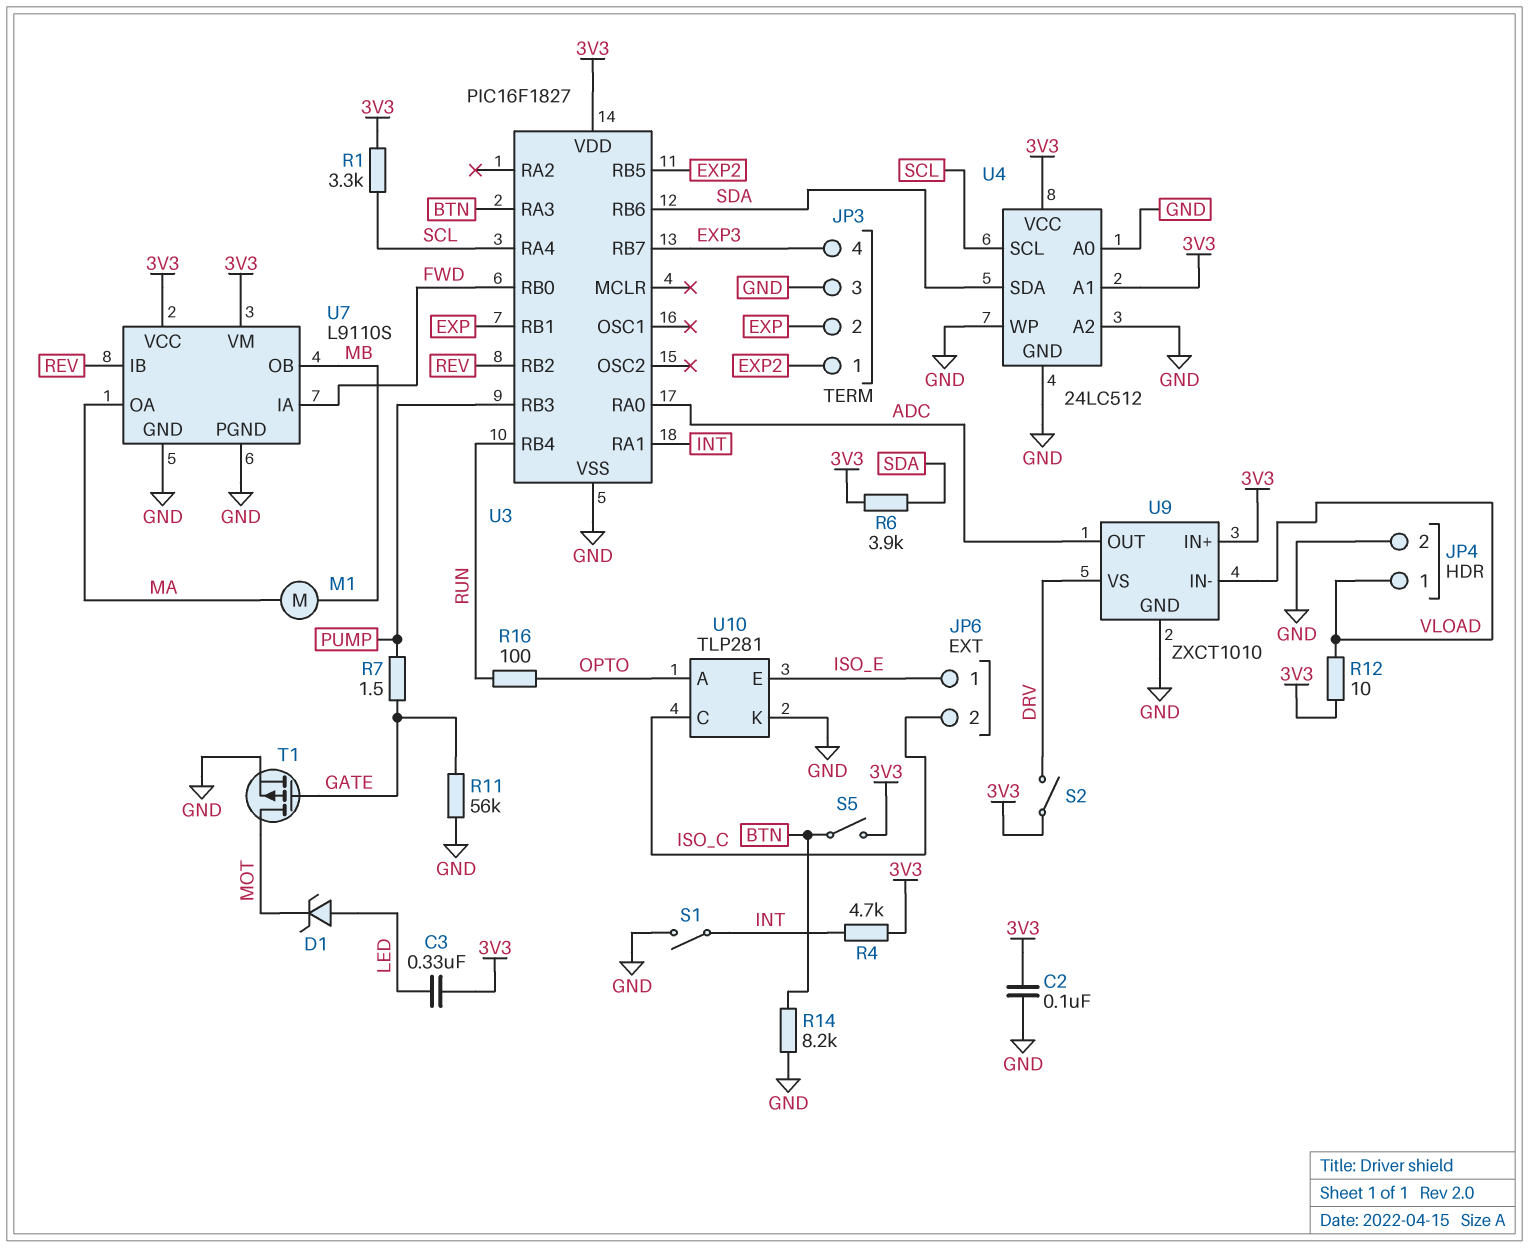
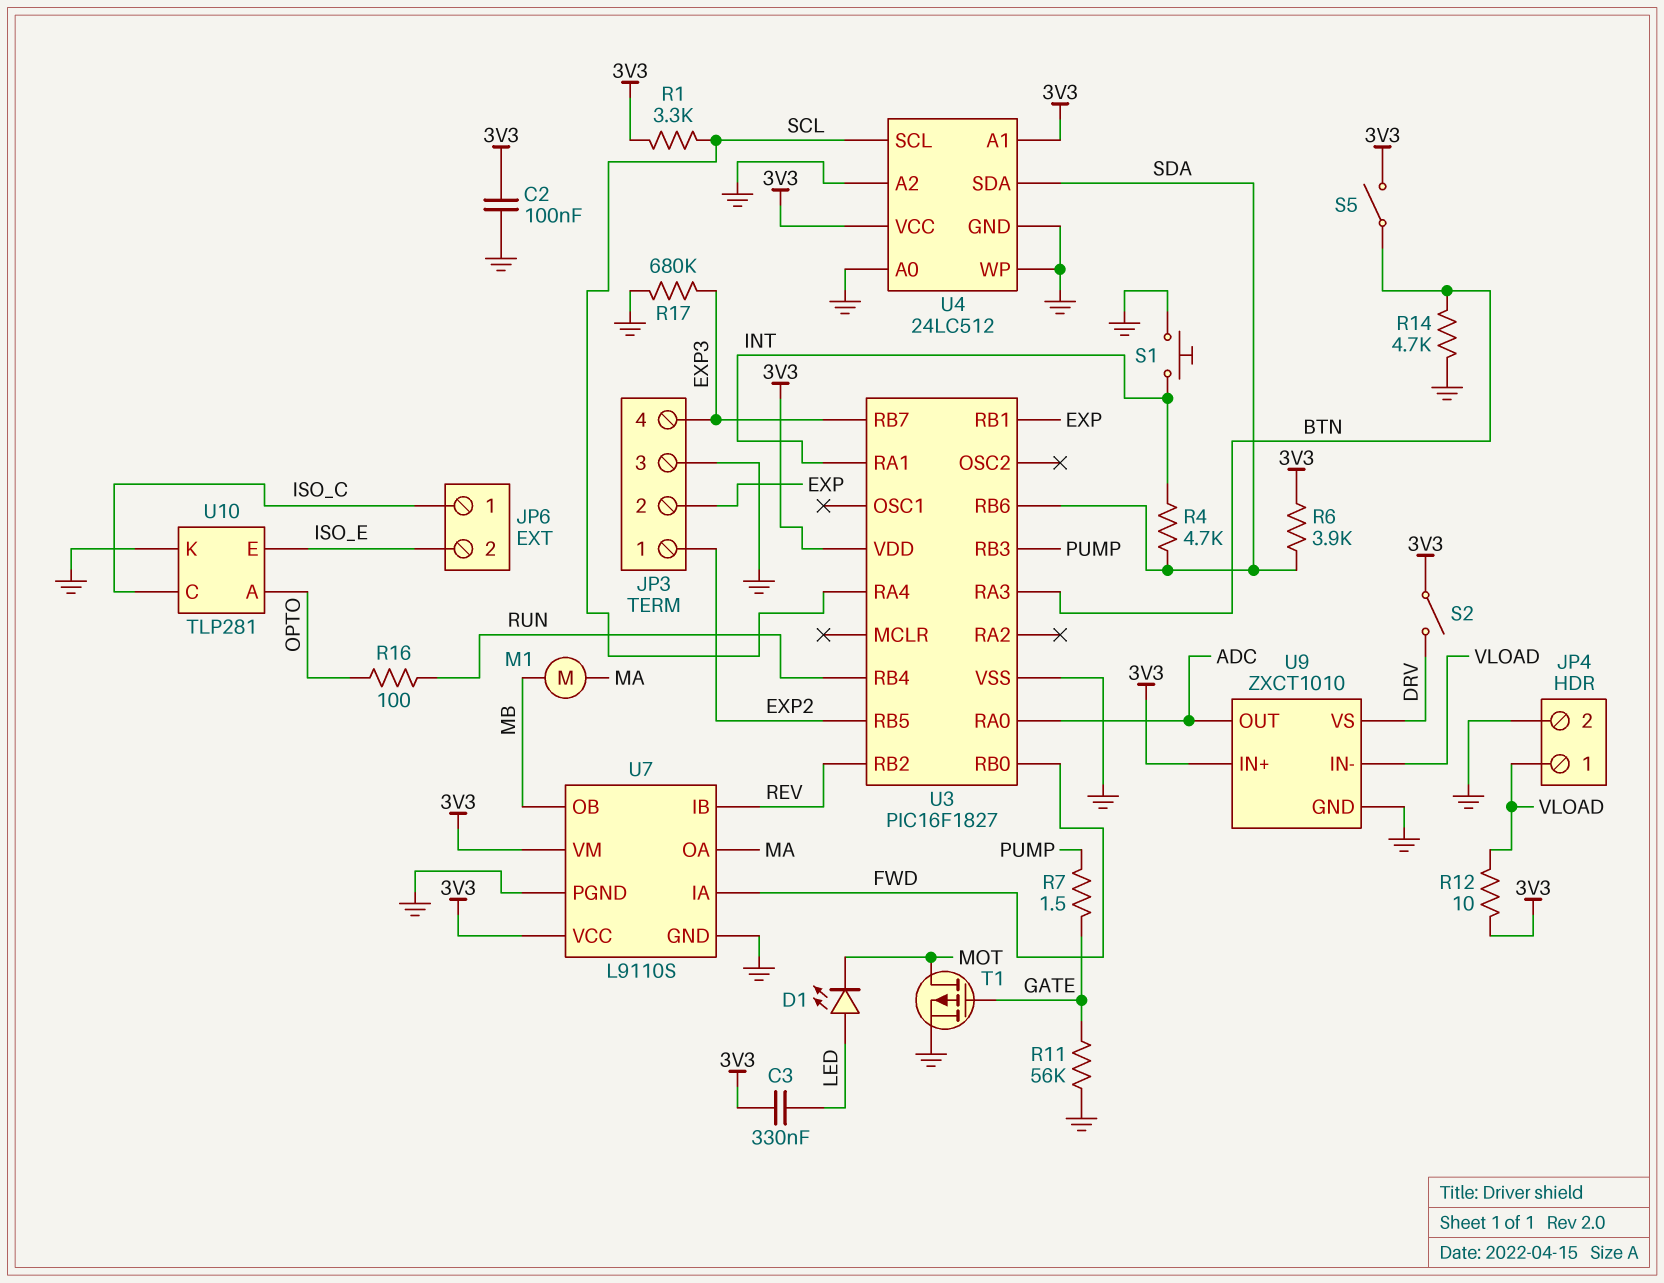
D1: zener (A LED, K MOT) -> LED (A LED, K MOT)
JP6 pin 1: ISO_E -> ISO_C
JP6 pin 2: ISO_C -> ISO_E
R4: 4.7k (3V3, INT) -> 4.7k (INT, SDA)
R14: 8.2k (BTN, GND) -> 4.7k (BTN, GND)
R17: none -> 680k (EXP3, GND)
S1: switch (GND, INT) -> button (GND, INT)

